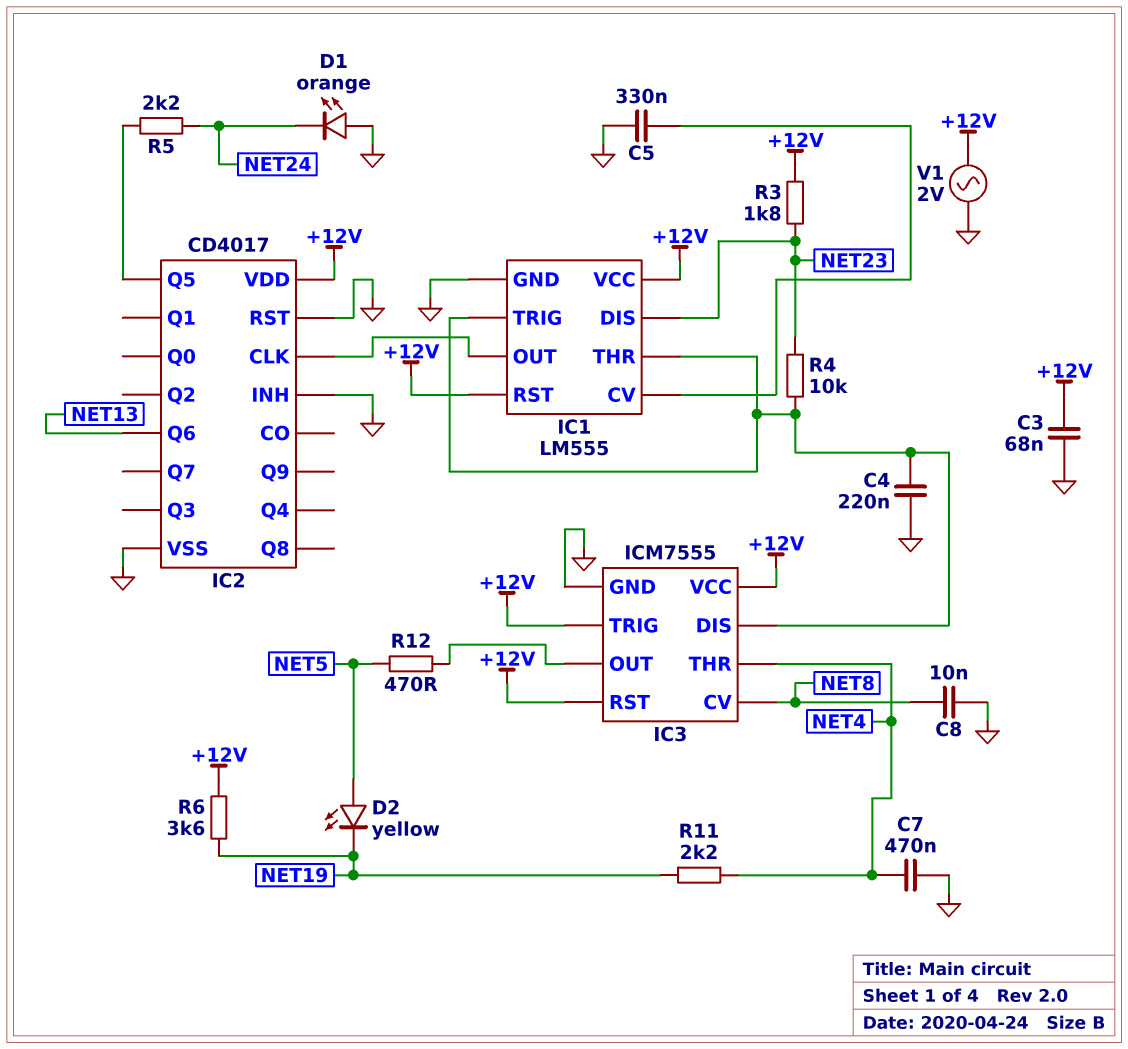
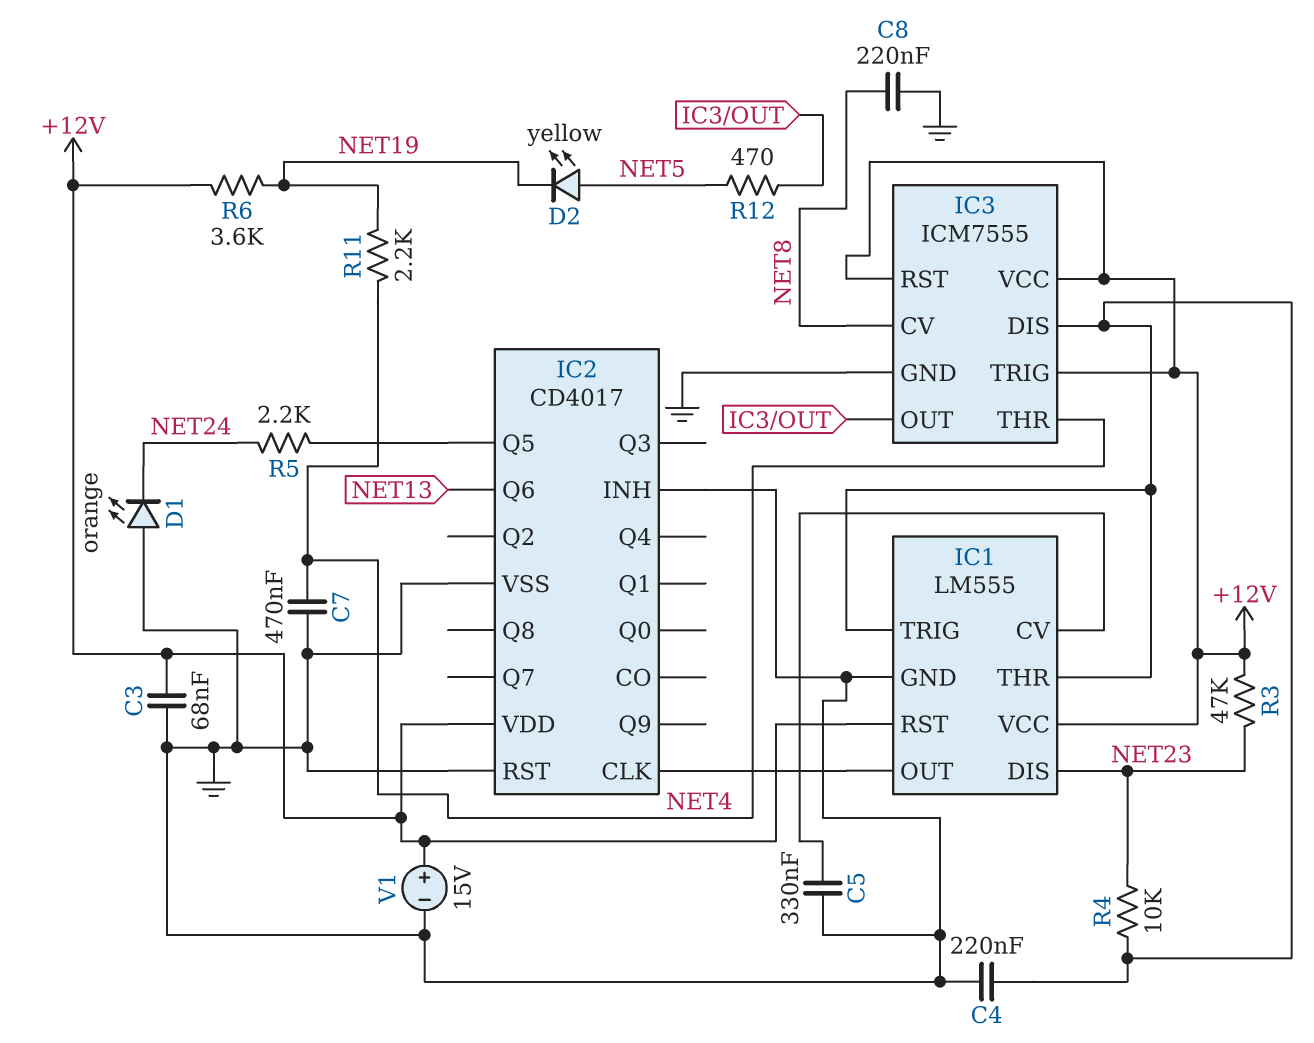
C8: 10nF (GND, NET8) -> 220nF (GND, NET8)
R3: 1.8k (+12V, NET23) -> 47k (+12V, NET23)
V1: AC 2V (+12V, GND) -> 15V (plus +12V, minus GND)

